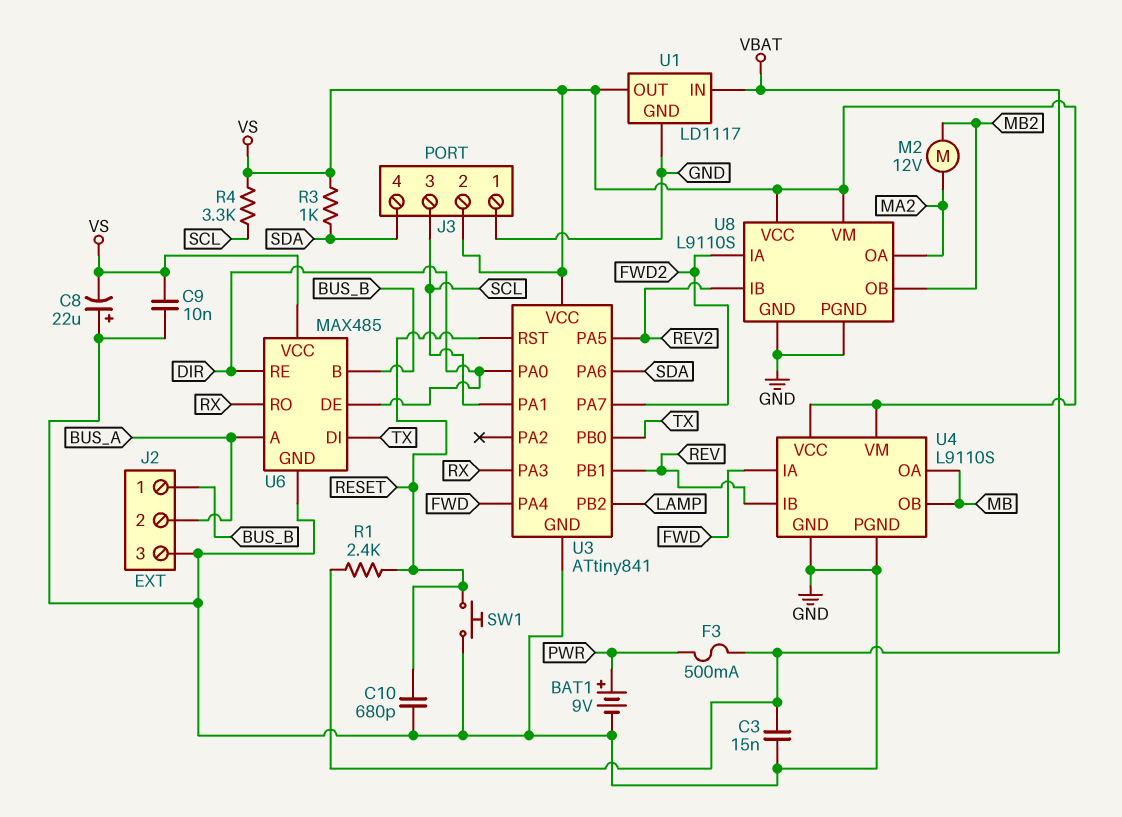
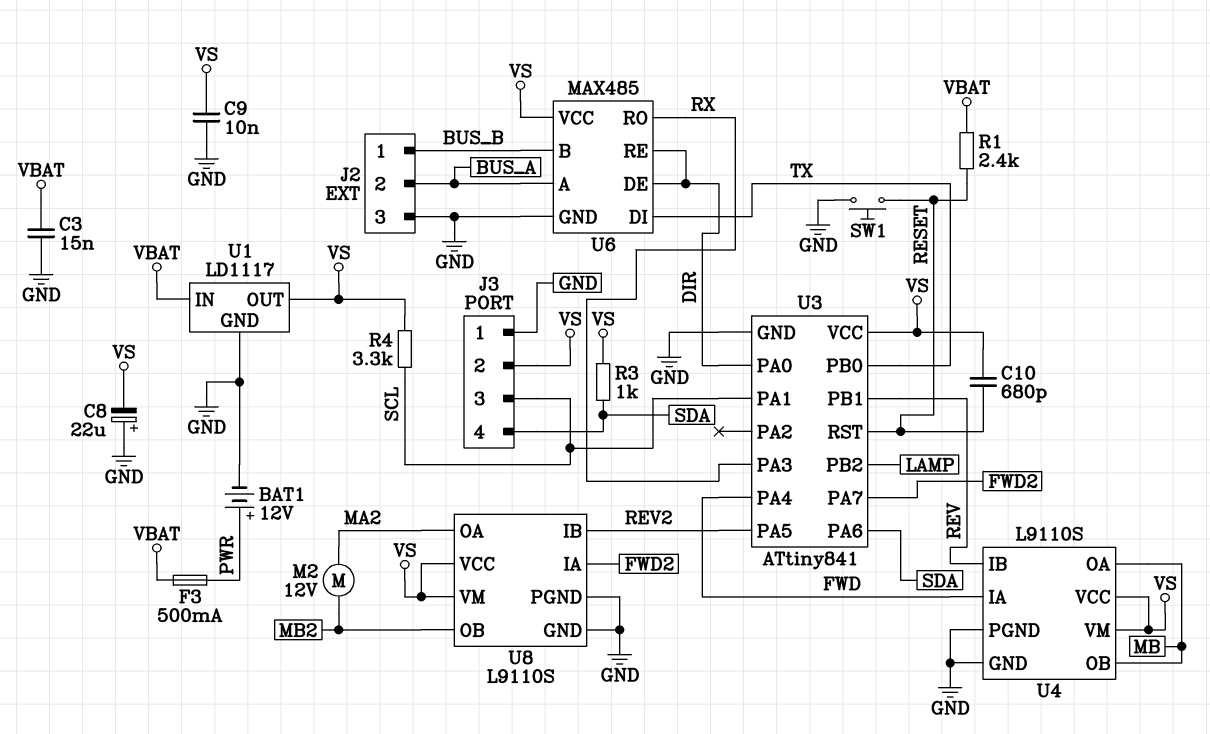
BAT1: 9V (plus PWR, minus GND) -> 12V (plus PWR, minus GND)
C10: 680pF (GND, RESET) -> 680pF (RESET, VS)

